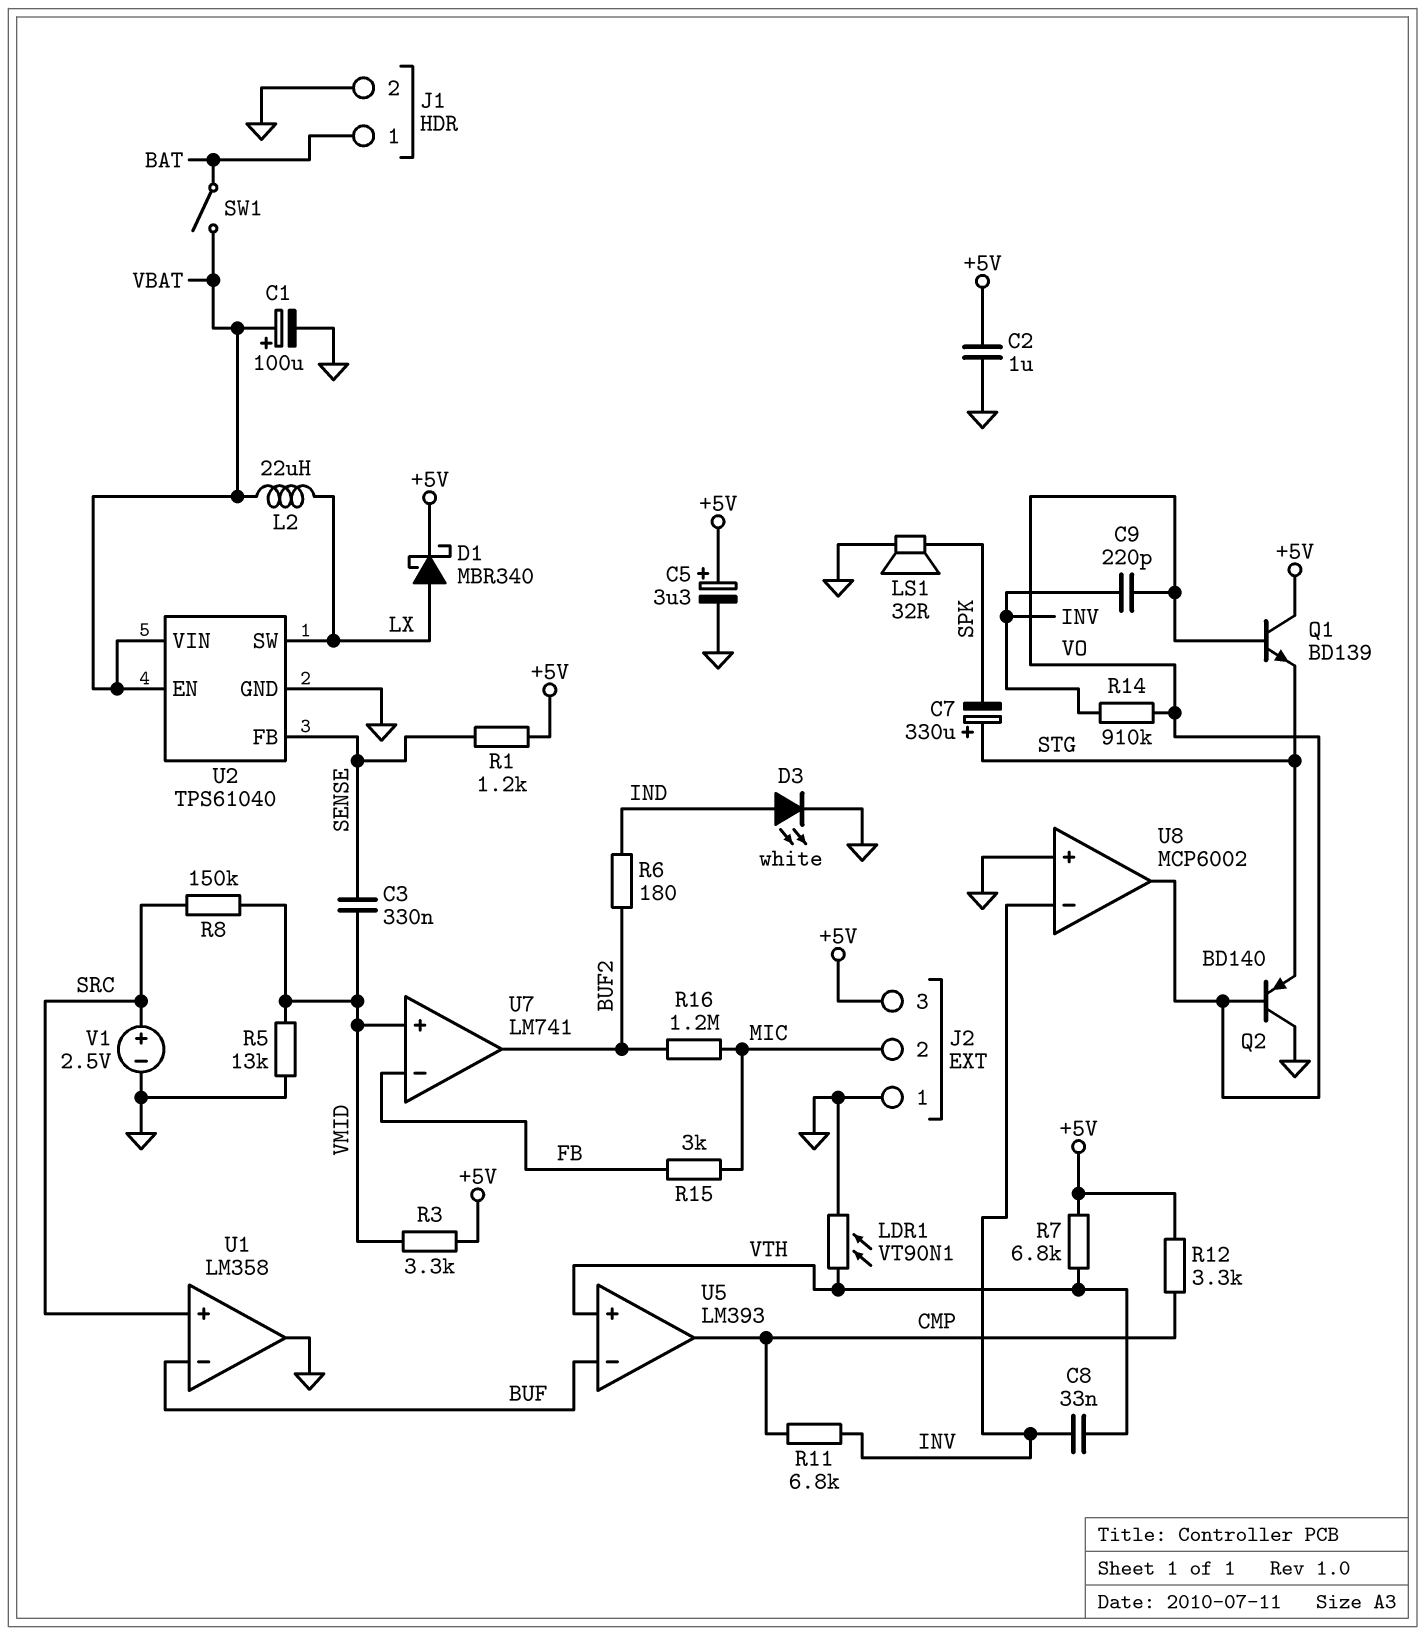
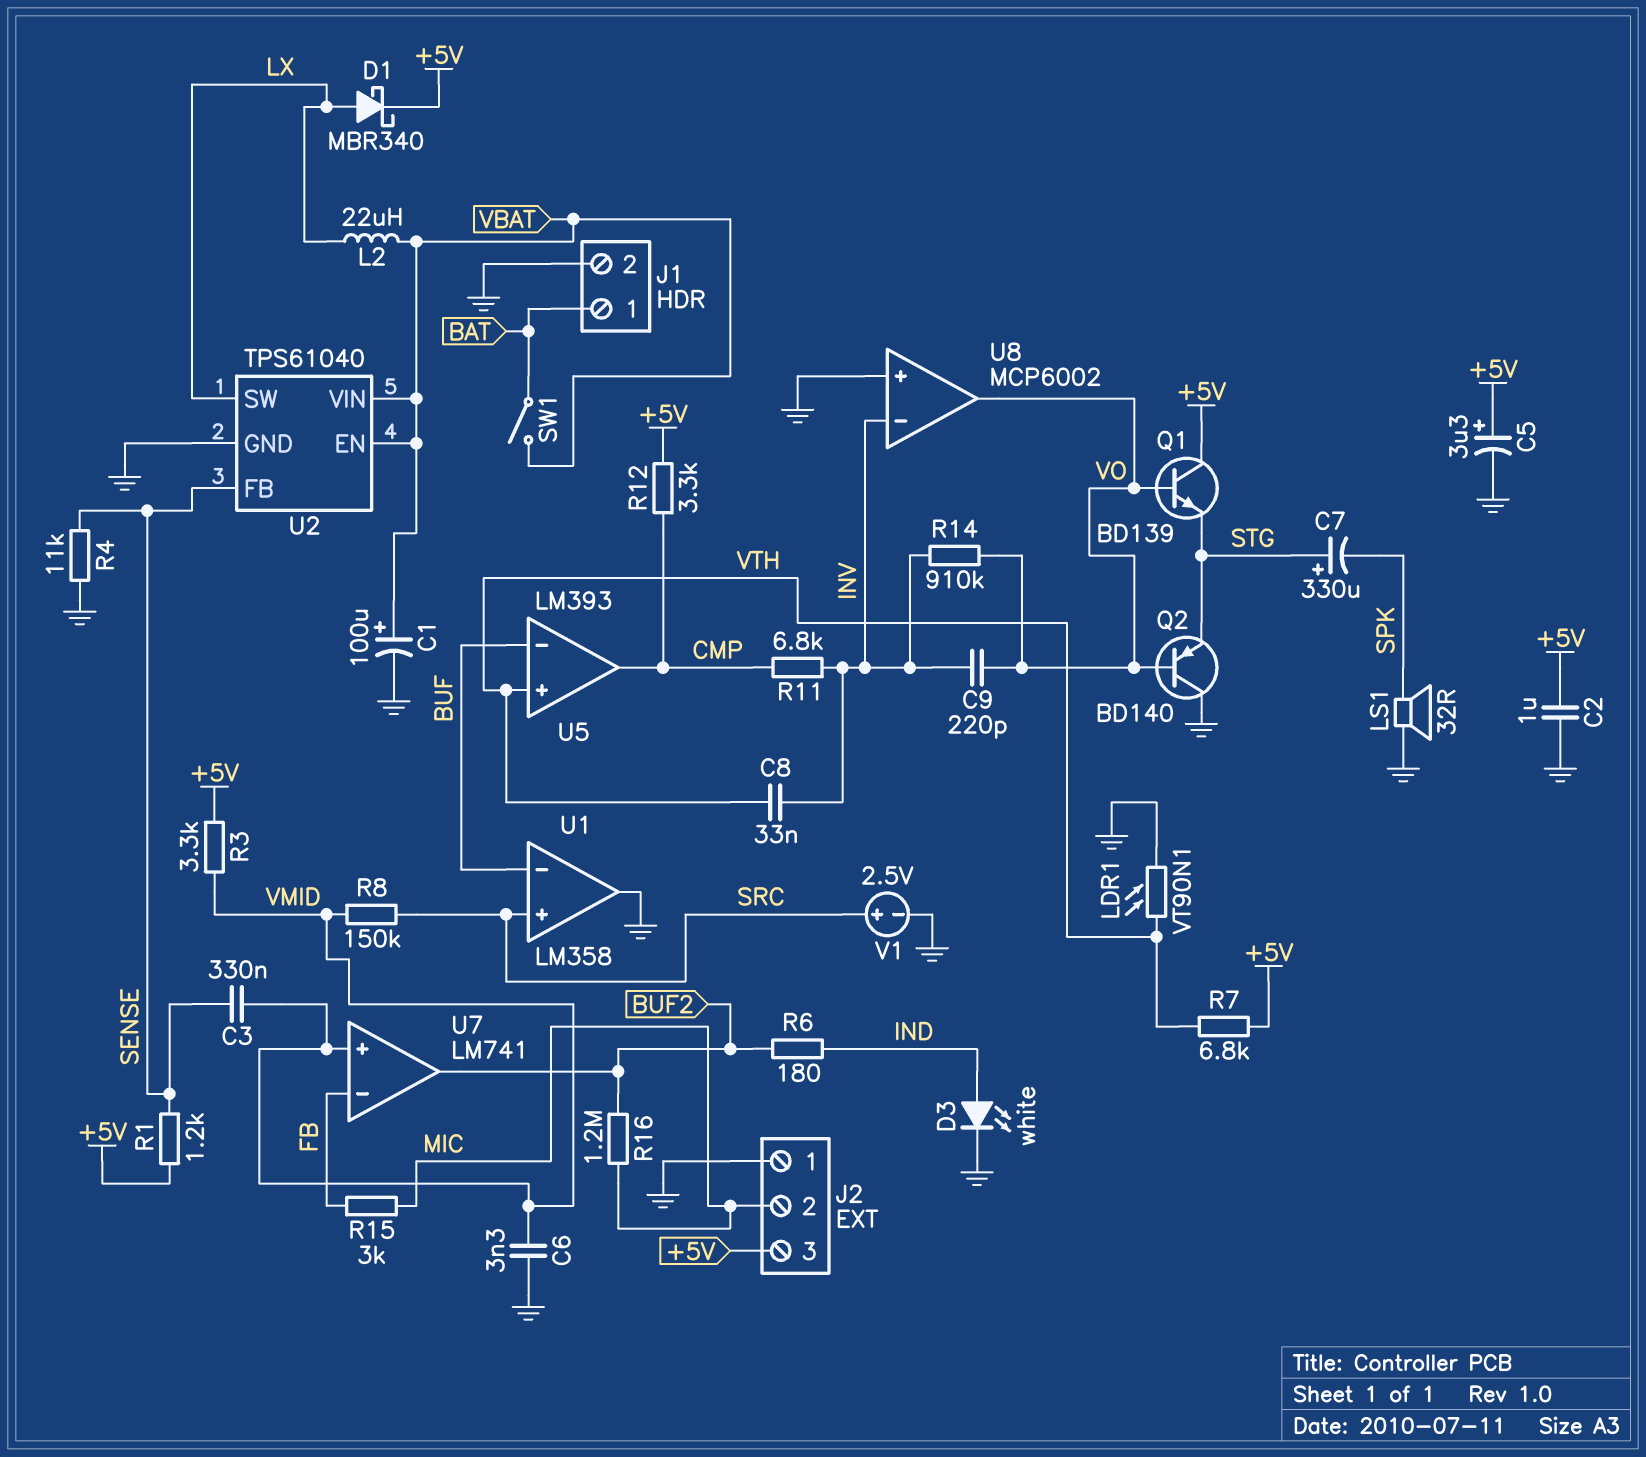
C6: none -> 3.3nF (GND, VMID)
R4: none -> 11k (GND, SENSE)
R5: 13k (GND, VMID) -> none

